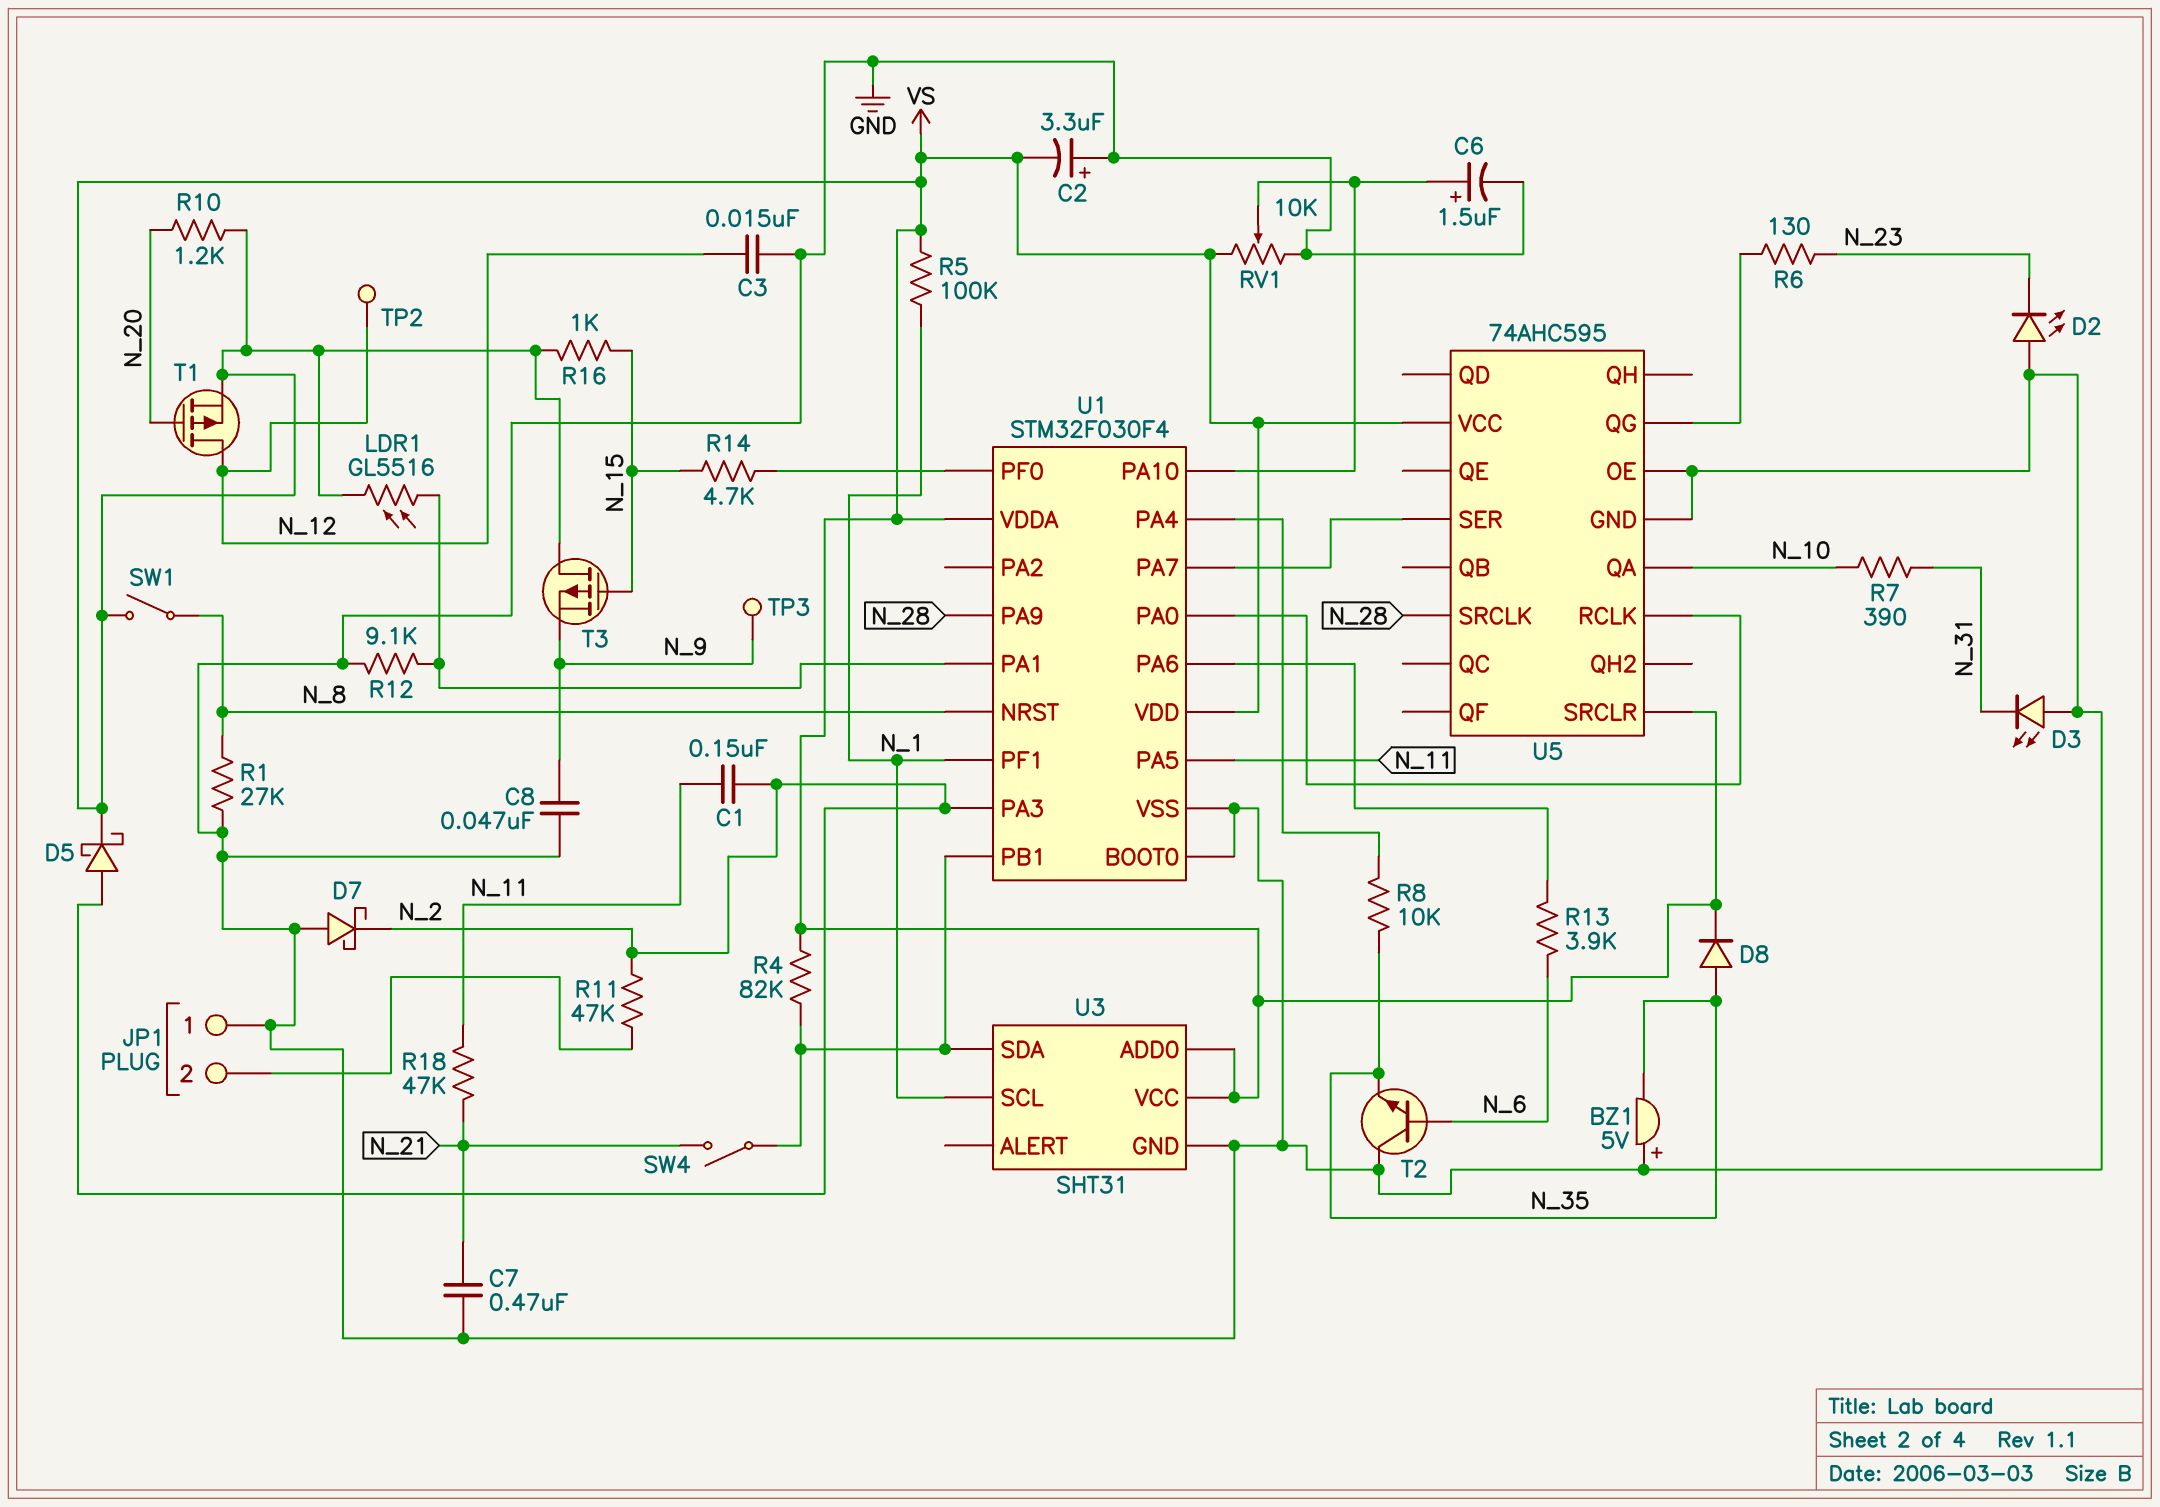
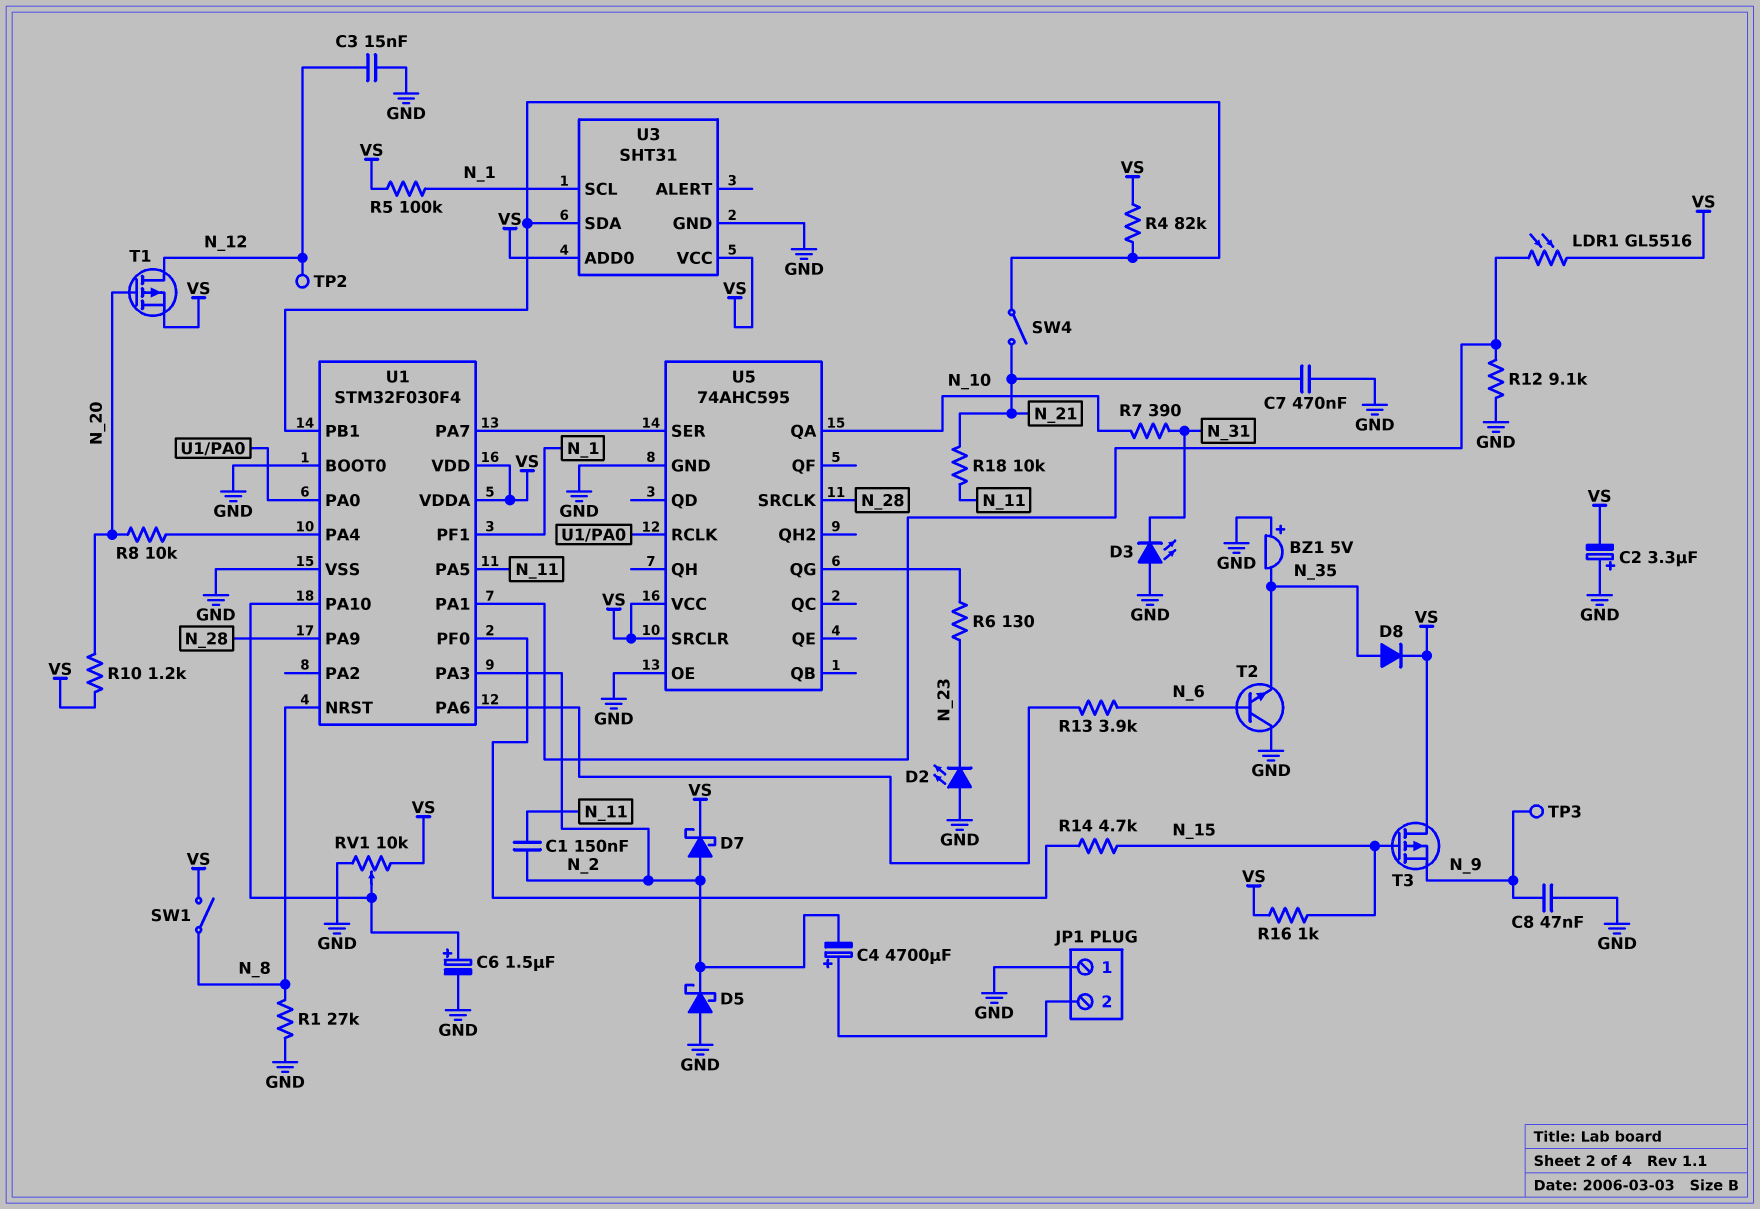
C4: none -> 4700uF (plus JP1/2, minus N_2)
D5: schottky (A N_2, K VS) -> schottky (A GND, K N_2)
D7: schottky (A GND, K N_2) -> schottky (A N_2, K VS)
R8: 10k (N_35, U1/PA4) -> 10k (N_20, U1/PA4)
R11: 47k (JP1/2, N_2) -> none
R18: 47k (N_11, N_21) -> 10k (N_11, N_21)

